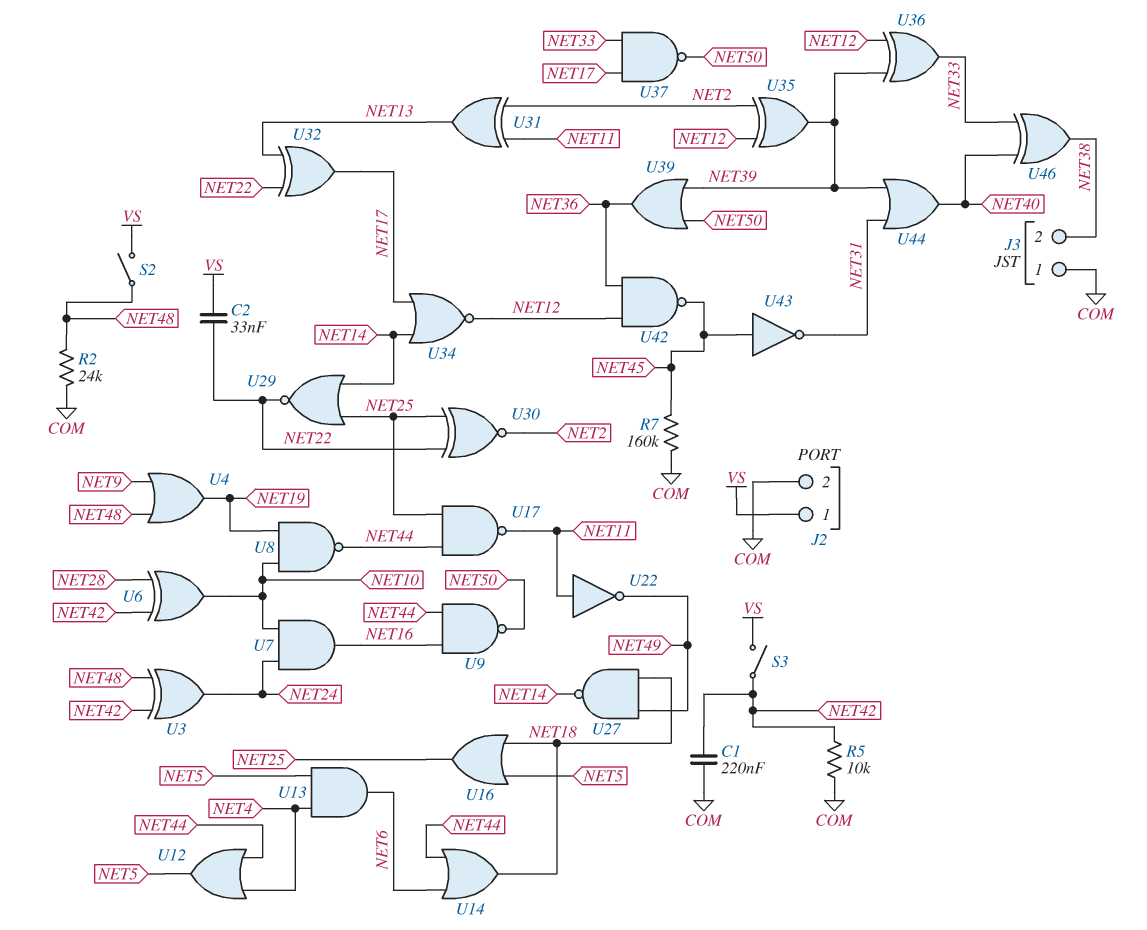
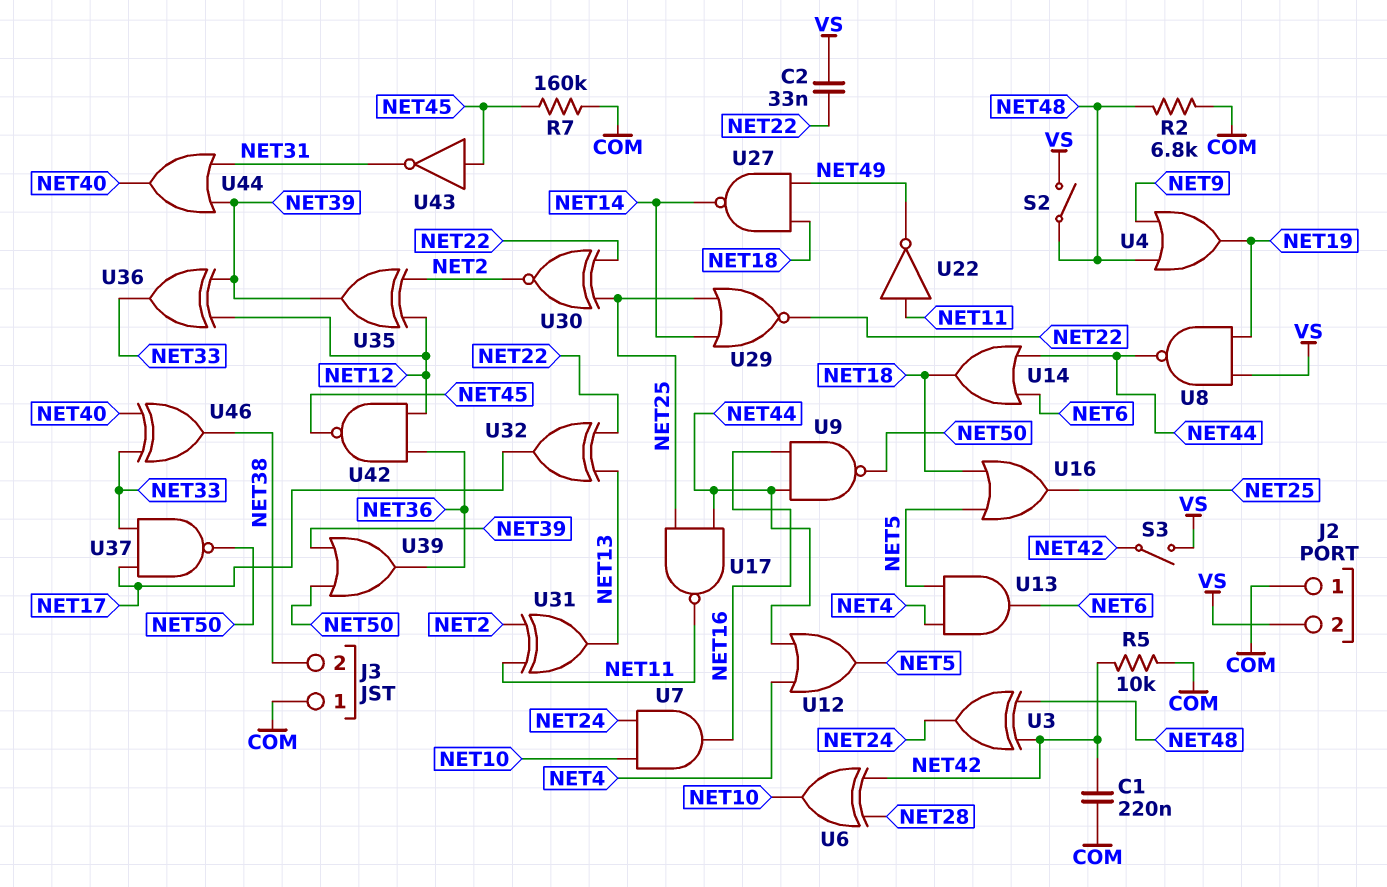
J2 pin 1: VS -> COM
J2 pin 2: COM -> VS
R2: 24k (COM, NET48) -> 6.8k (COM, NET48)
U8: NAND (in NET10, in NET19, out NET44) -> NAND (in NET19, in VS, out NET44)
U34: NOR (in NET14, in NET17, out NET12) -> none

